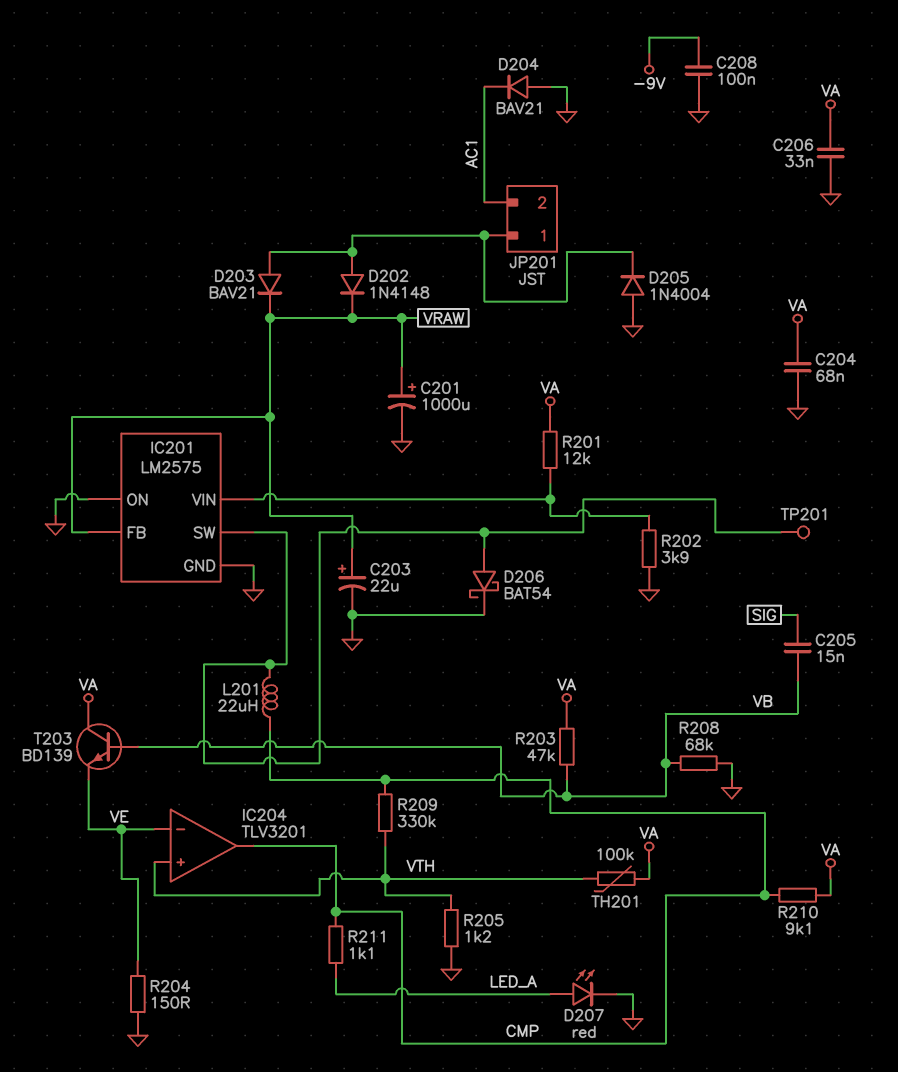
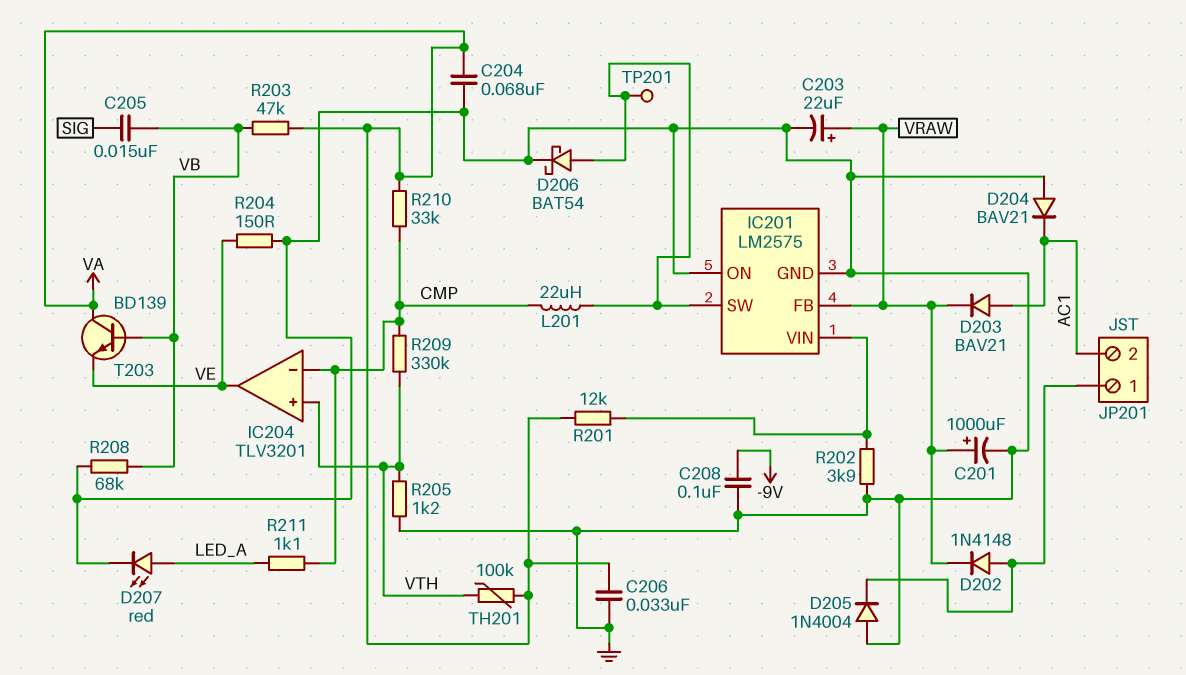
D203: diode BAV21 (A JP201/1, K VRAW) -> diode BAV21 (A AC1, K VRAW)
IC204 pin in-: VE -> CMP
IC204 pin out: CMP -> VE
R210: 9.1k (CMP, VA) -> 33k (CMP, VA)

